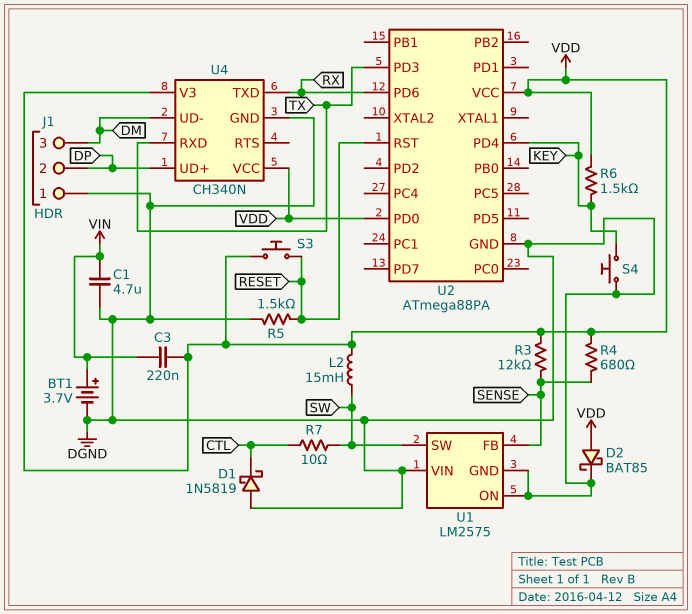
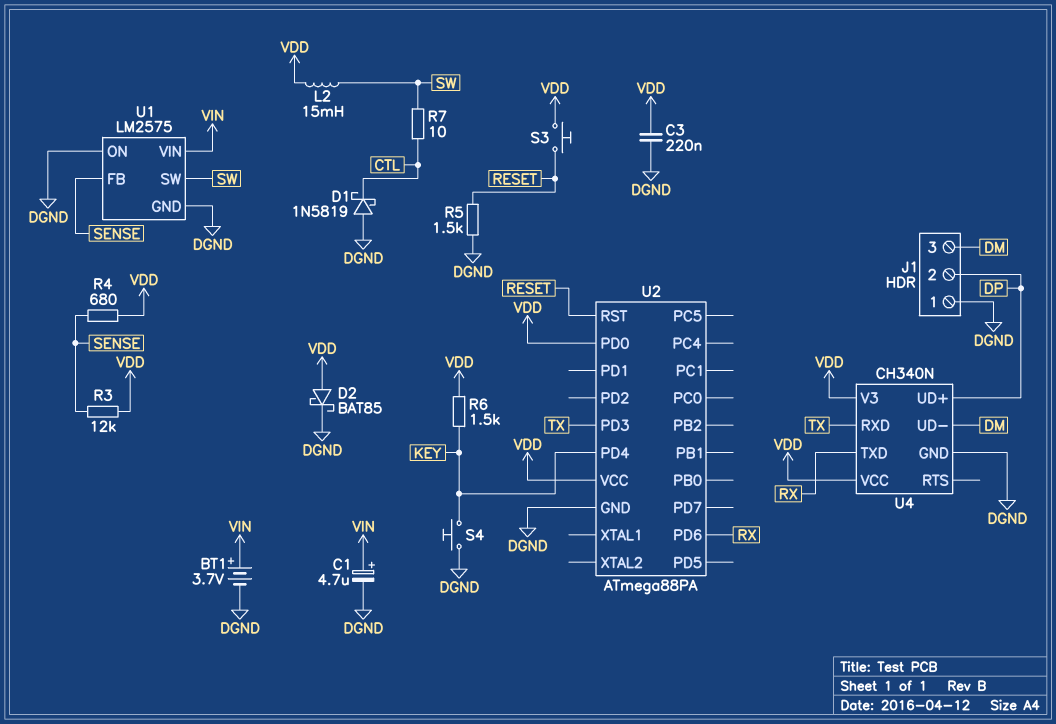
C1: 4.7uF (DGND, VIN) -> 4.7uF (plus VIN, minus DGND)
C3: 220nF (VDD, VIN) -> 220nF (DGND, VDD)
U1 pin VIN: DGND -> VIN

